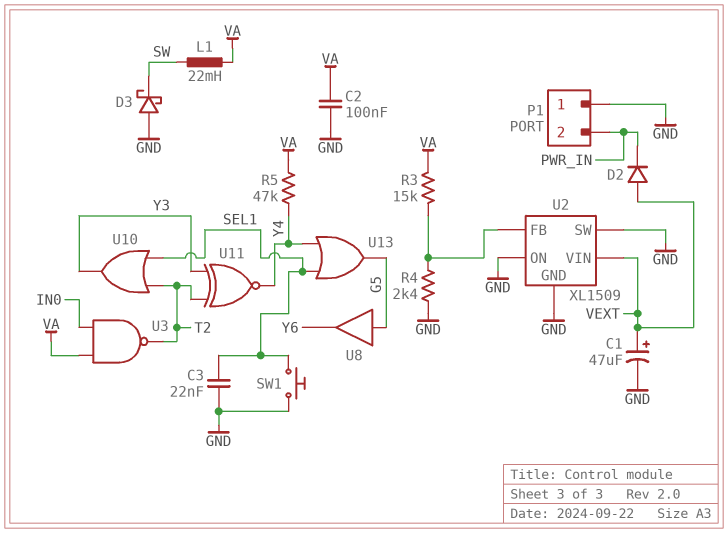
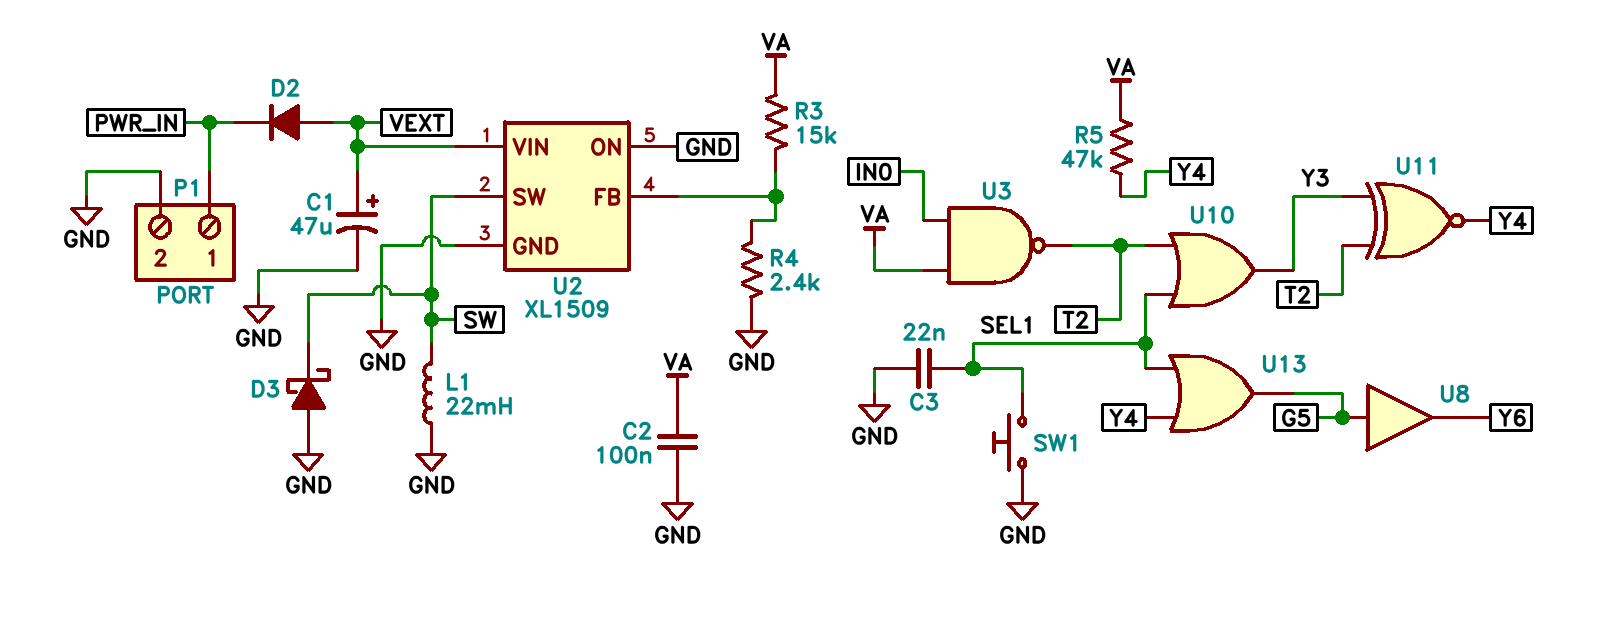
L1: 22mH (SW, VA) -> 22mH (GND, SW)
P1 pin 1: GND -> PWR_IN
P1 pin 2: PWR_IN -> GND
U2 pin SW: GND -> SW

